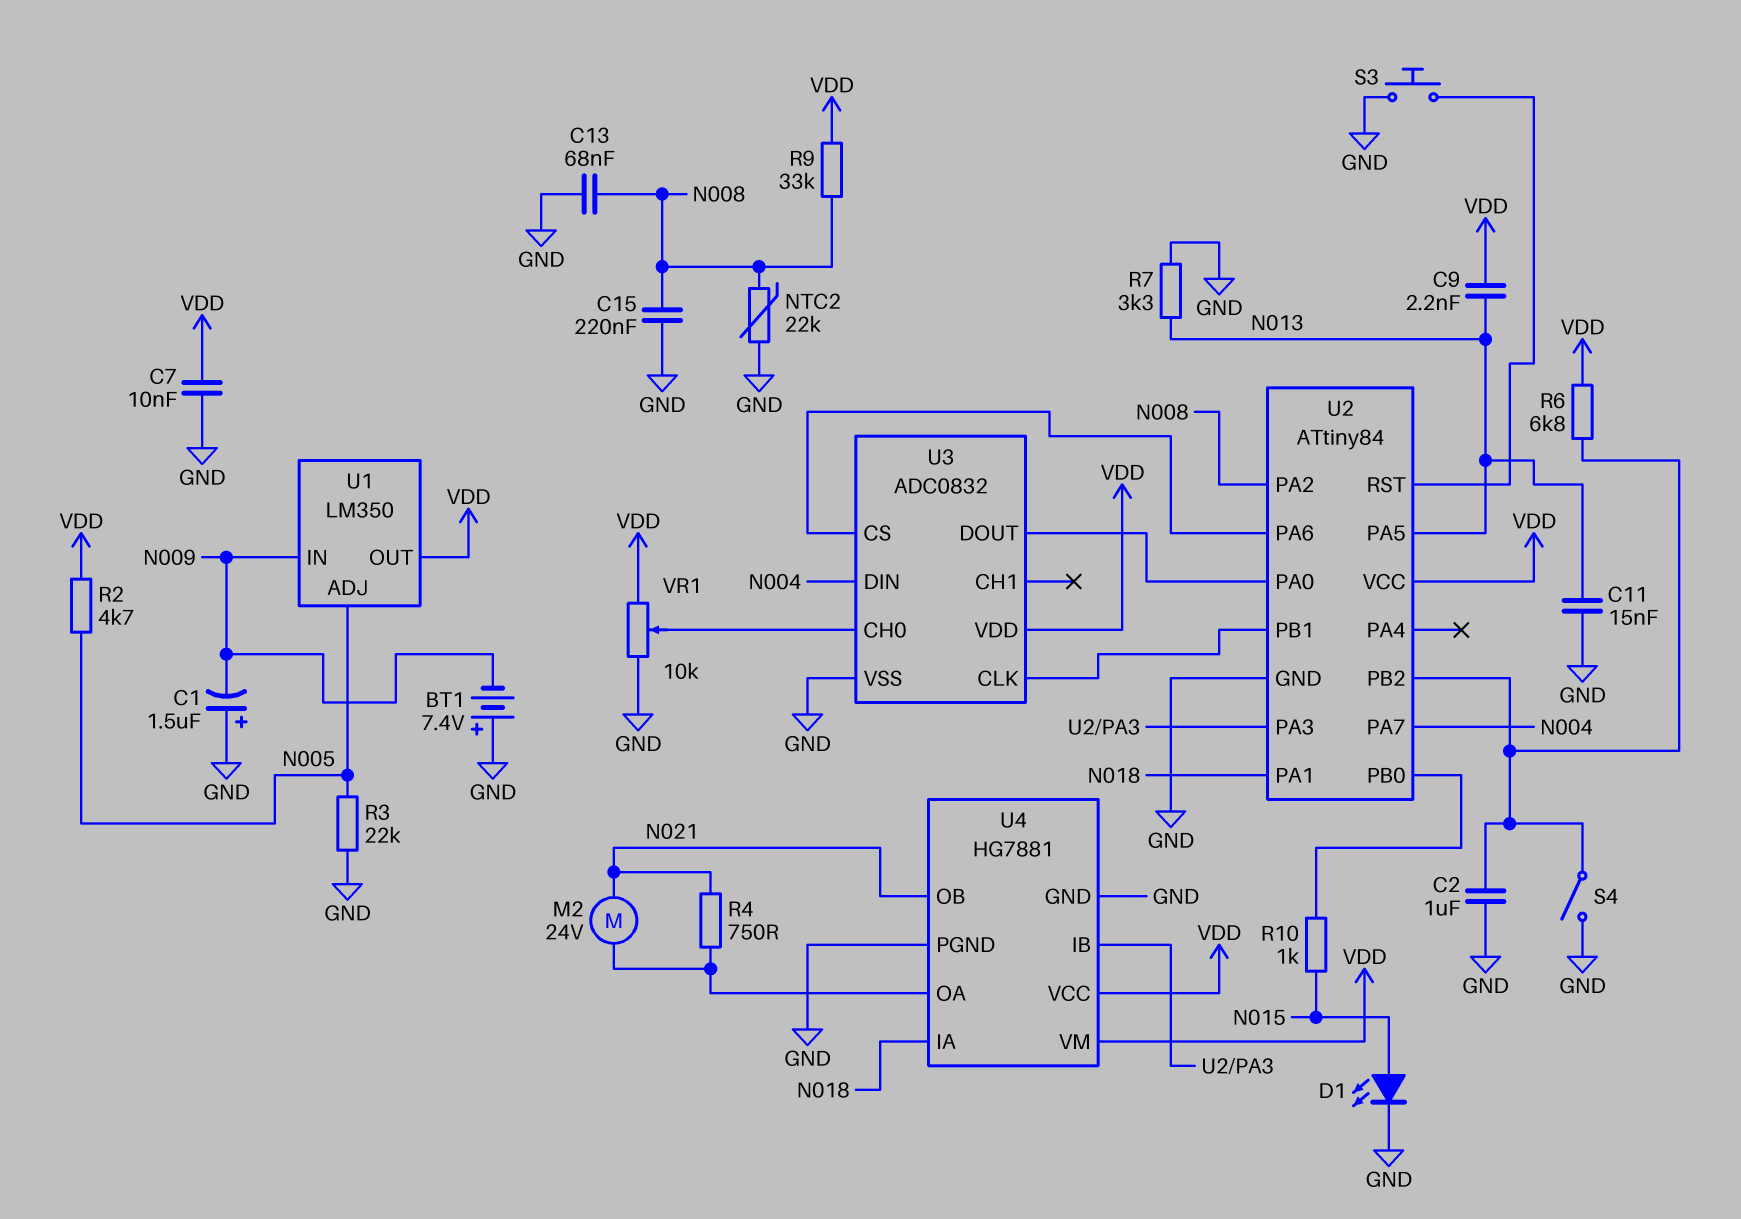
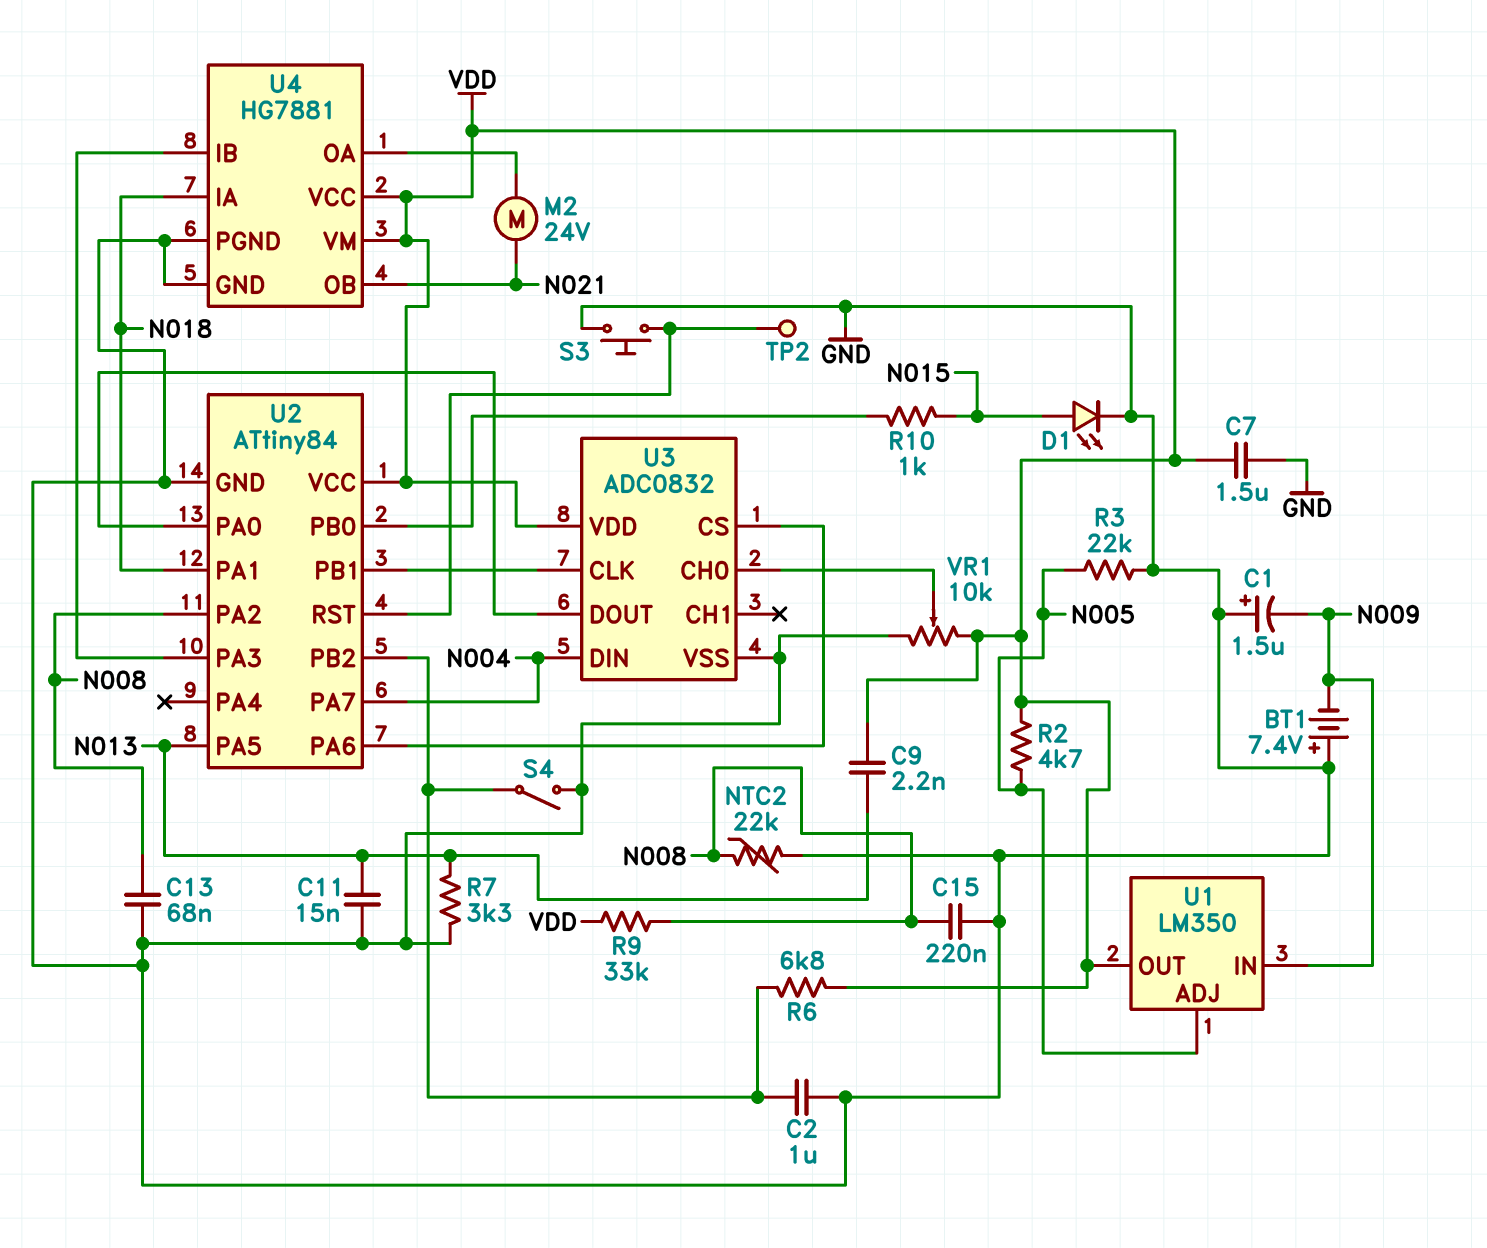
C7: 10nF (GND, VDD) -> 1.5uF (GND, VDD)
R4: 750 (N021, U4/OA) -> none
TP2: none -> test point (U2/RST)

